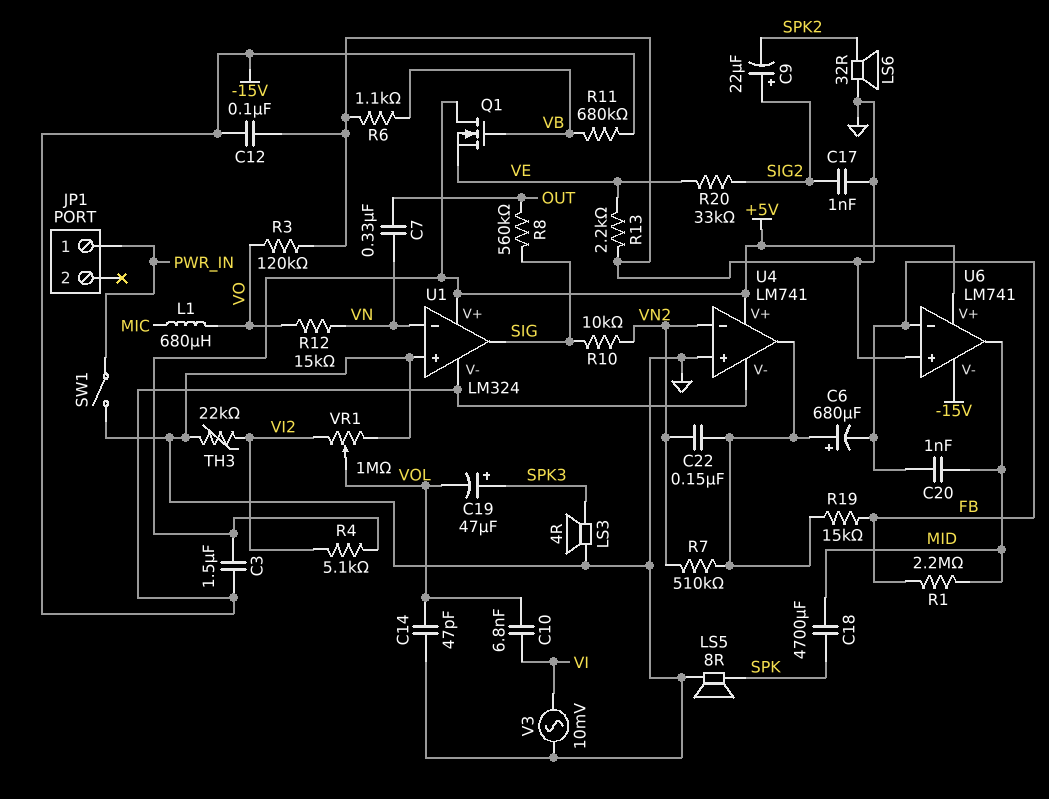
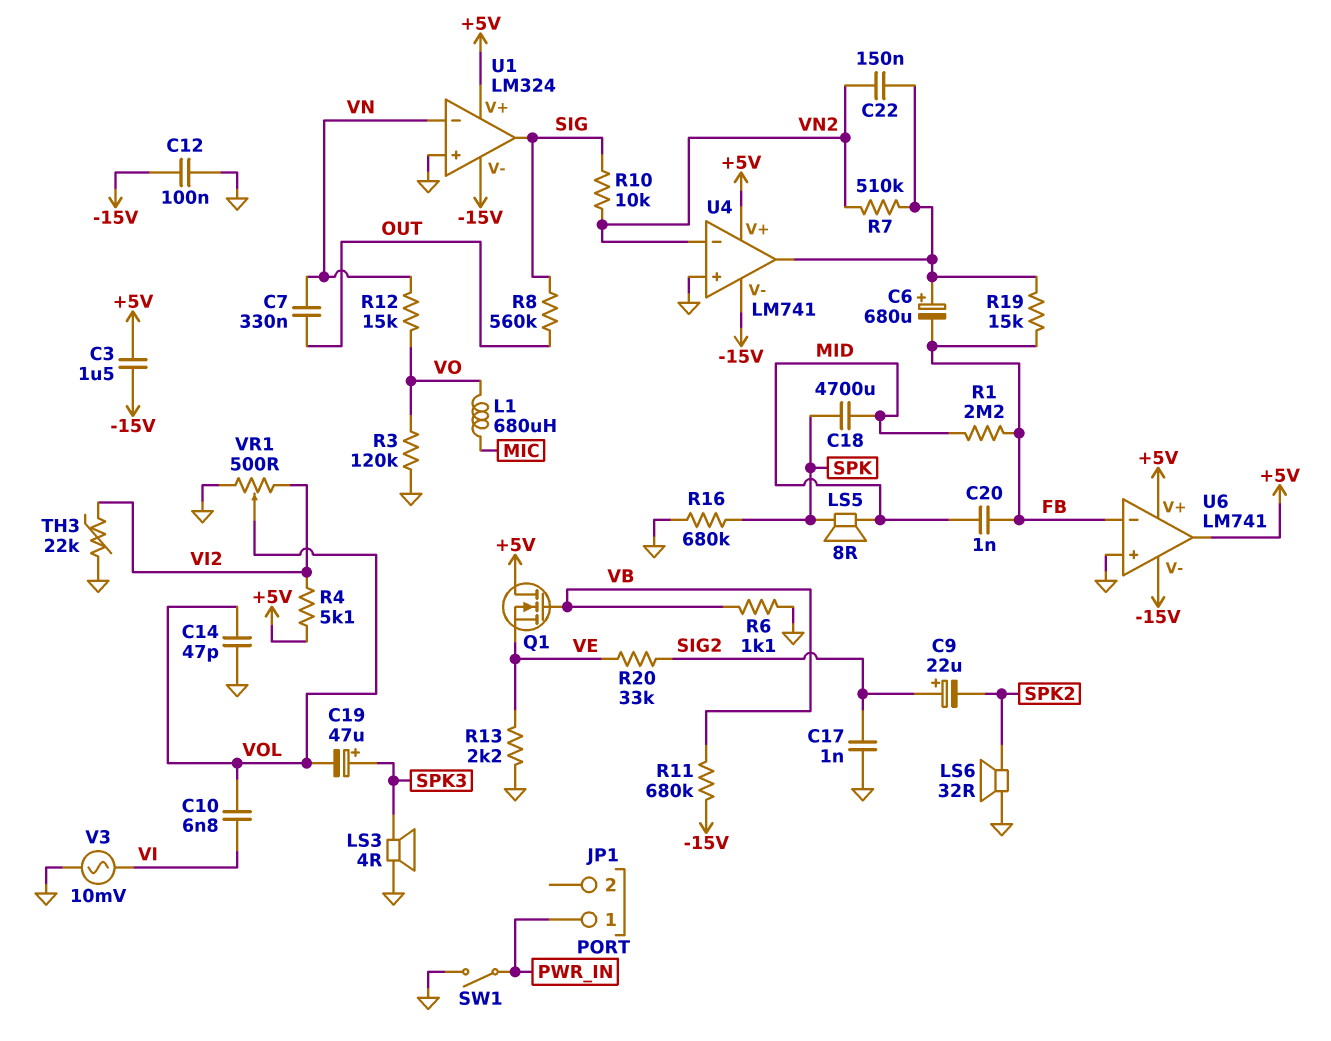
LS5: speaker 8R (GND, SPK) -> speaker 8R (MID, SPK)
R16: none -> 680k (GND, SPK)
U6 pin out: MID -> +5V
VR1: 1M (GND, VI2, wiper VOL) -> 500 (GND, VI2, wiper VOL)

